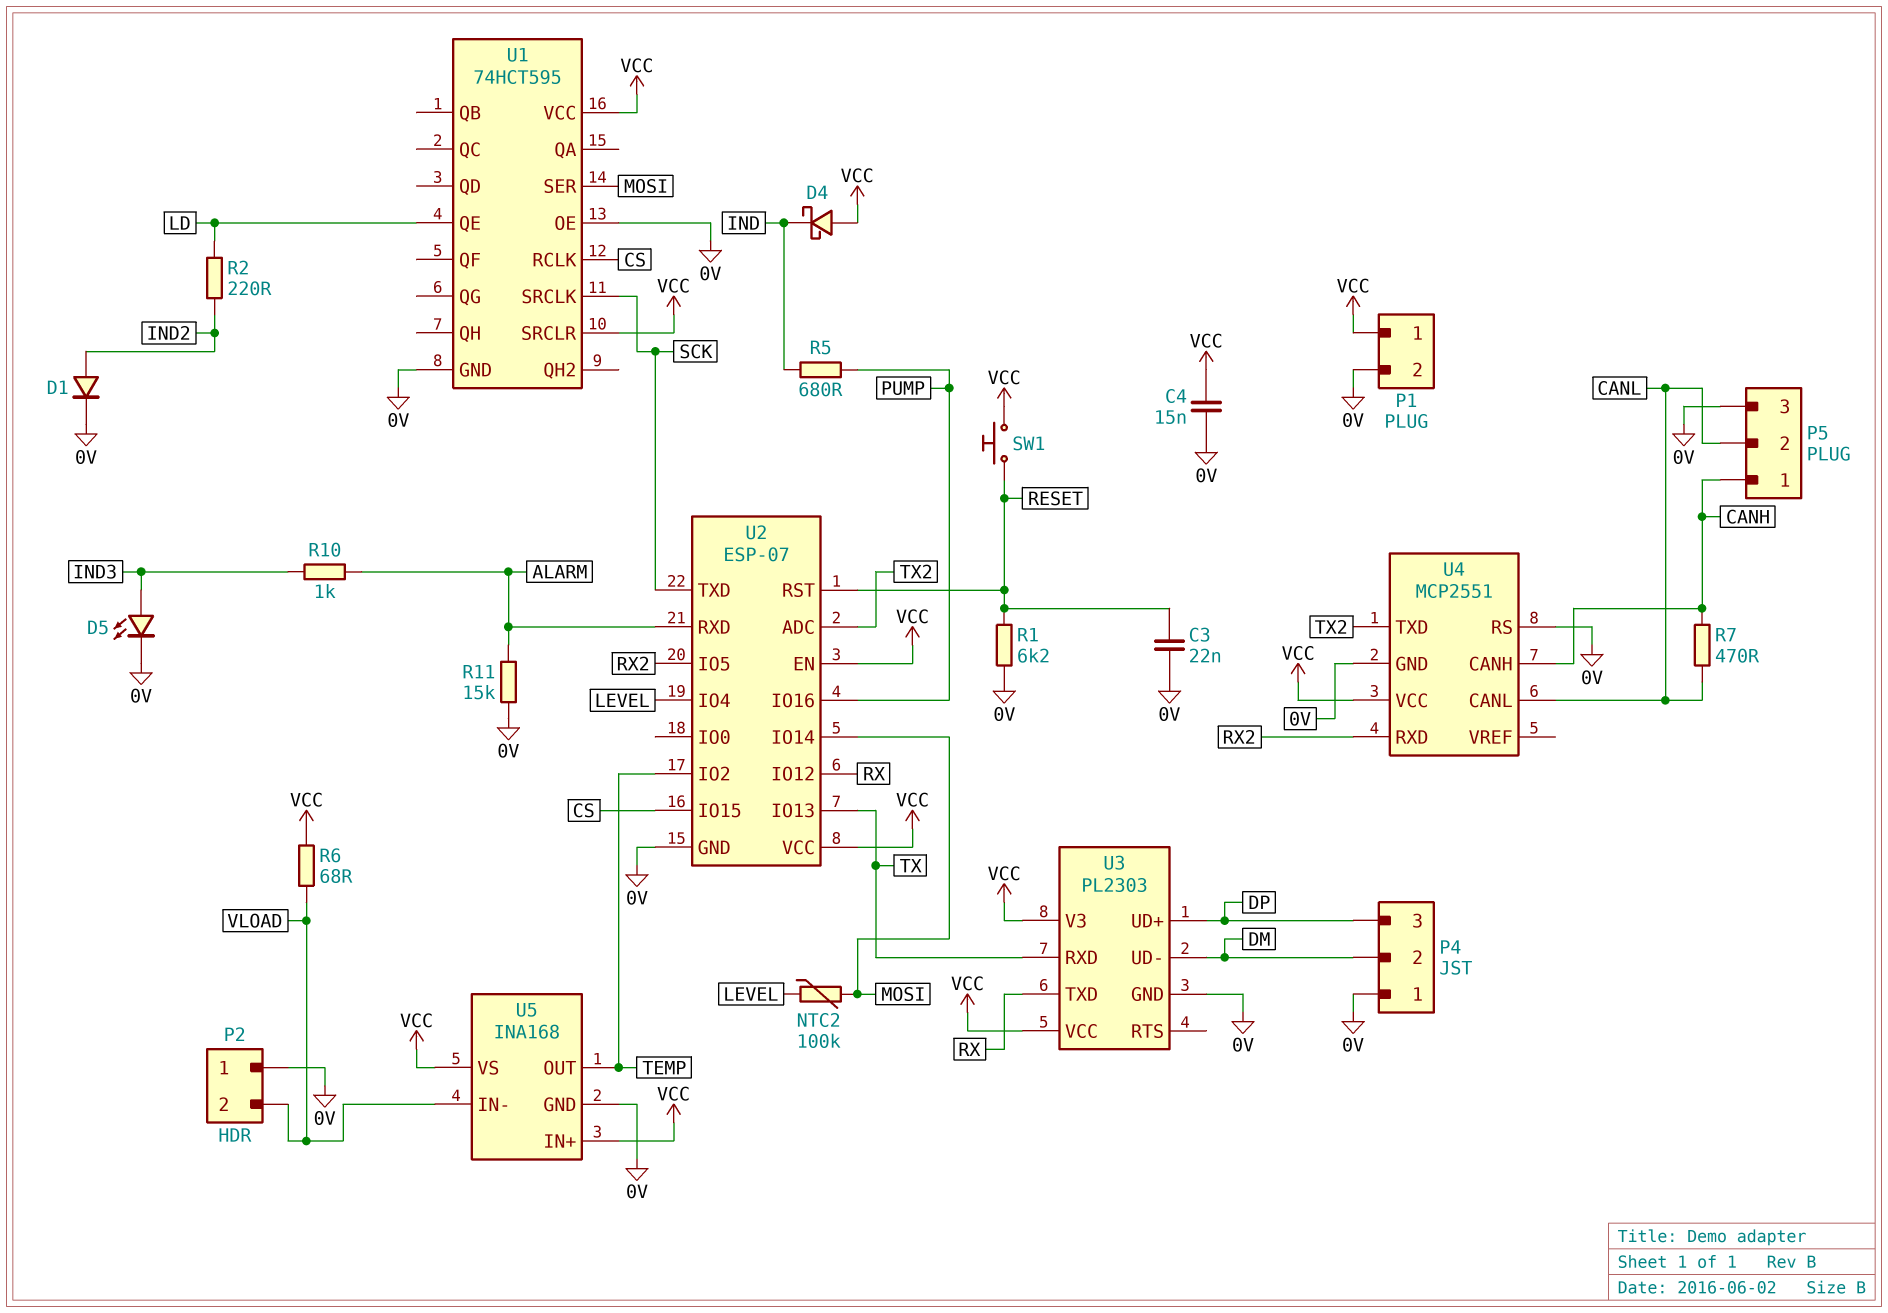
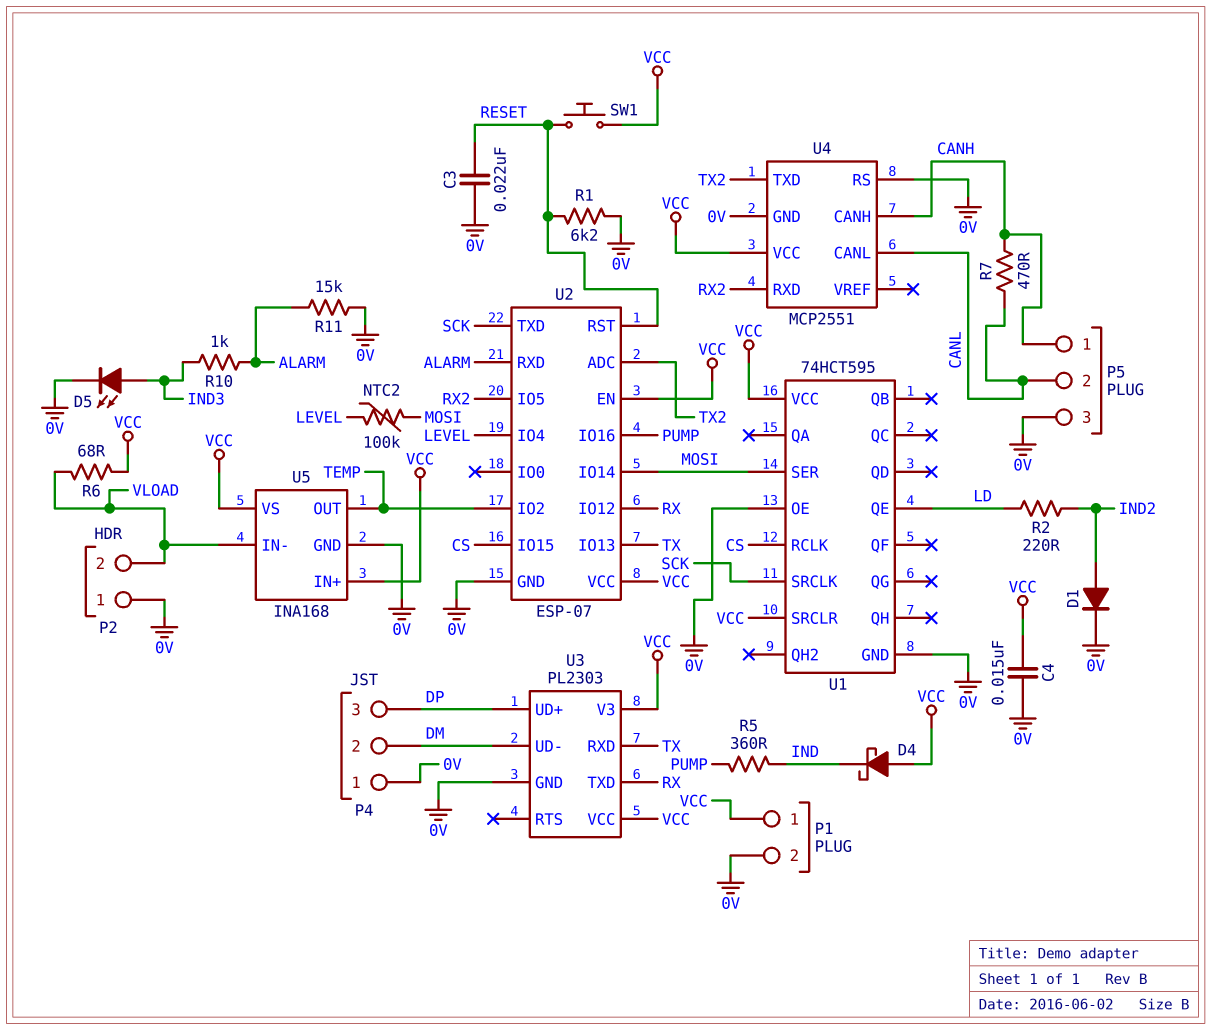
R5: 680 (IND, PUMP) -> 360 (IND, PUMP)

